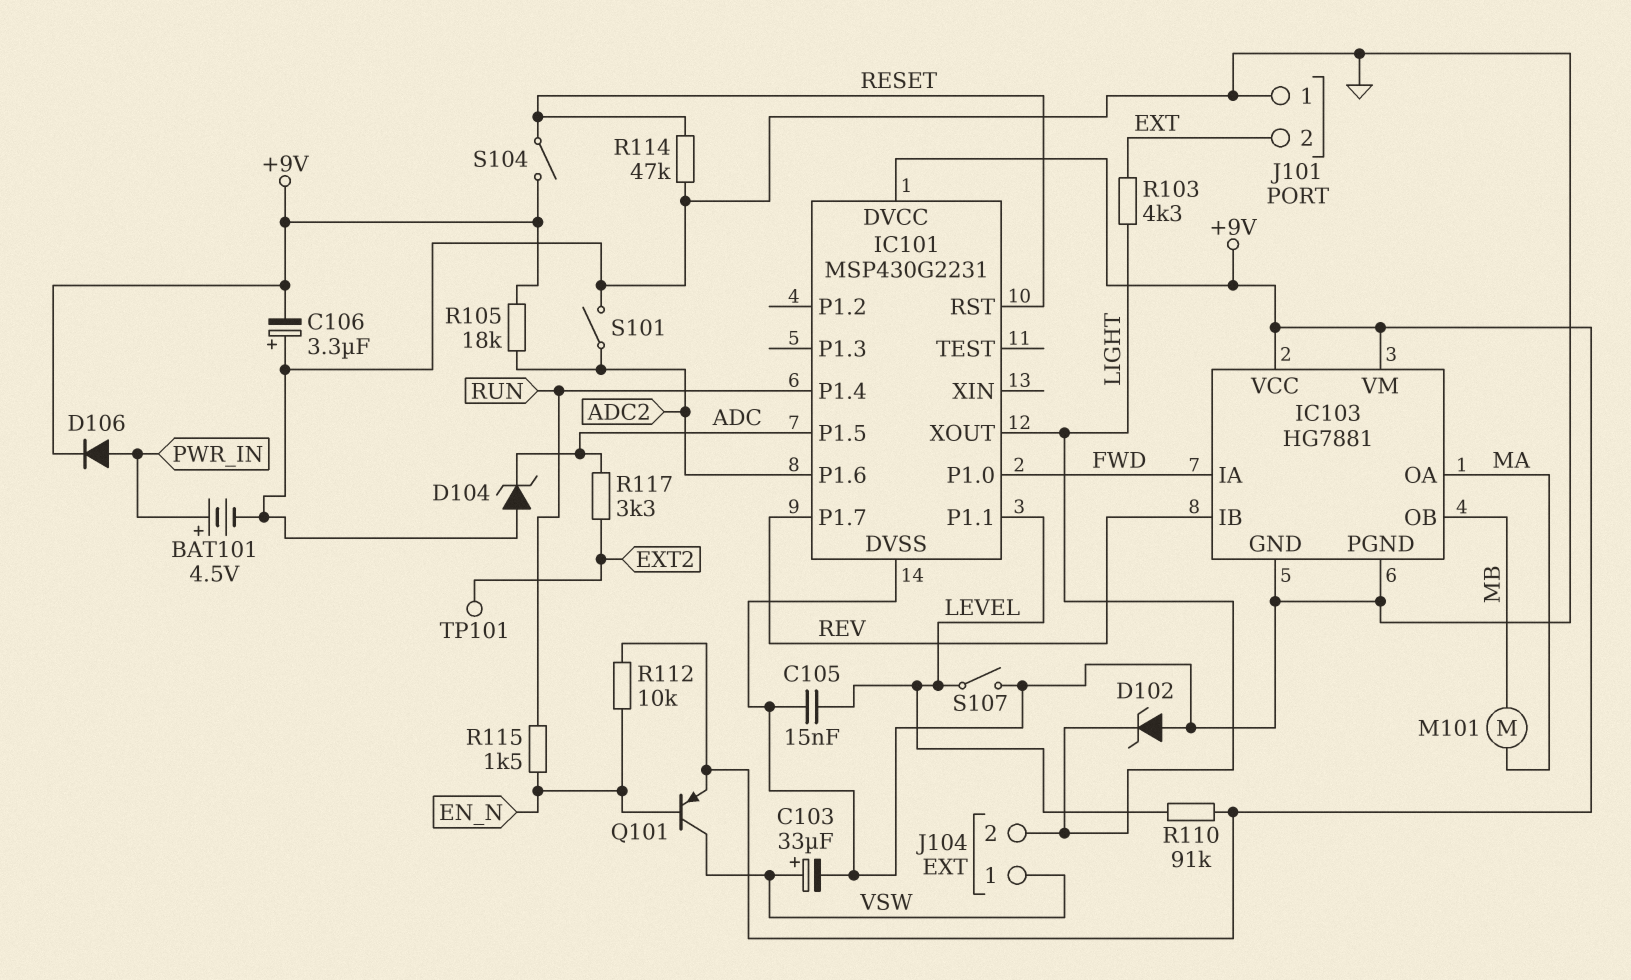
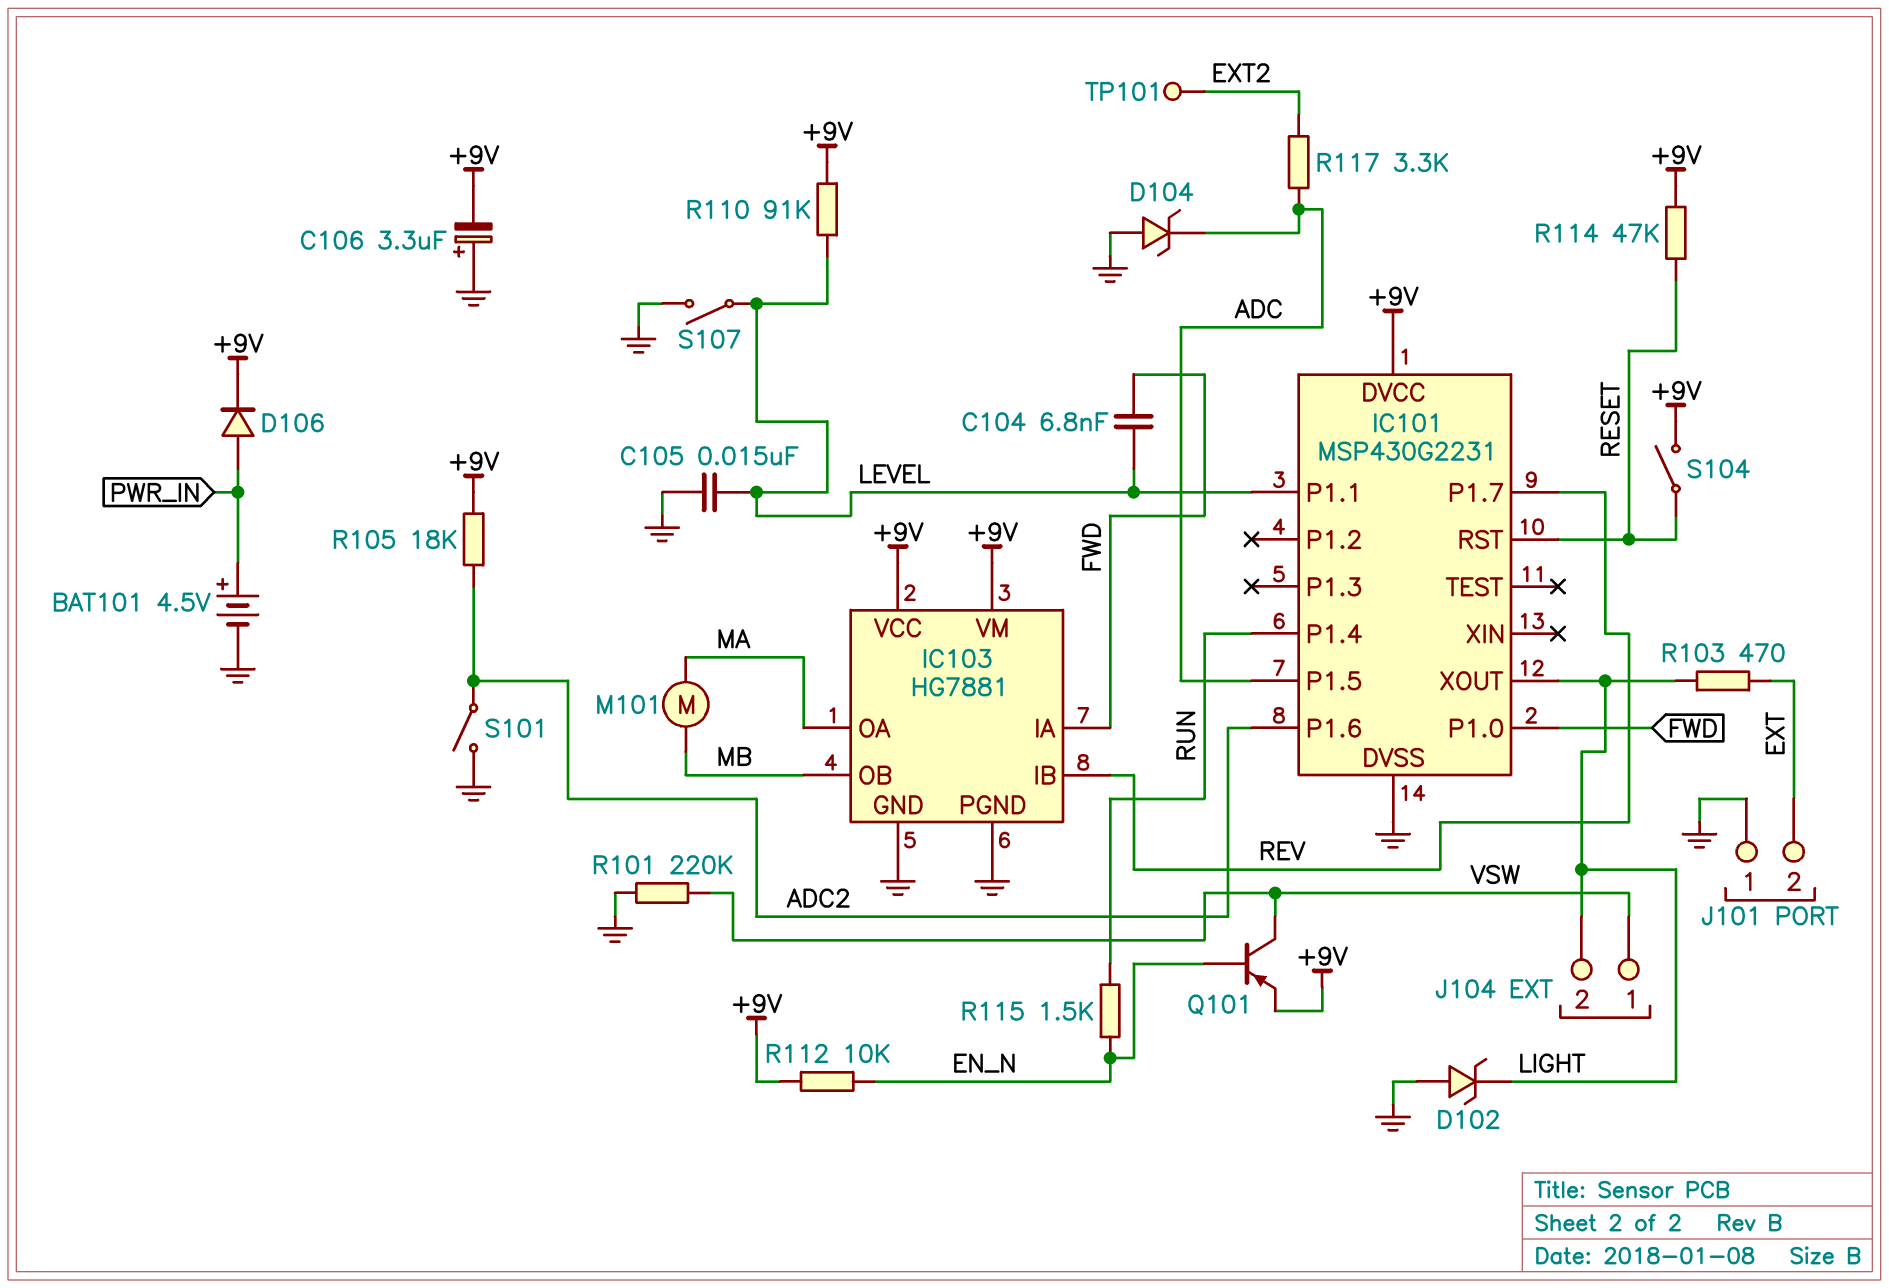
C103: 33uF (plus VSW, minus GND) -> none
C104: none -> 6.8nF (FWD, LEVEL)
R101: none -> 220k (GND, VSW)
R103: 4.3k (EXT, LIGHT) -> 470 (EXT, LIGHT)
R114: 47k (GND, RESET) -> 47k (+9V, RESET)

